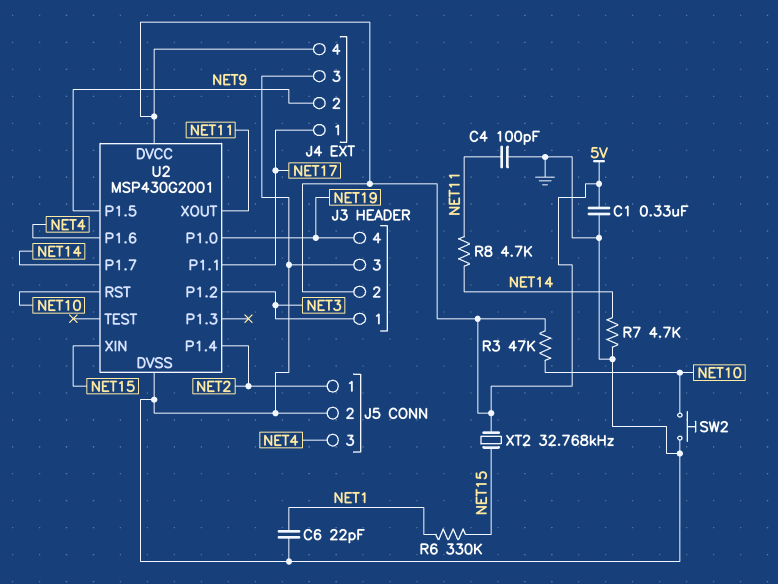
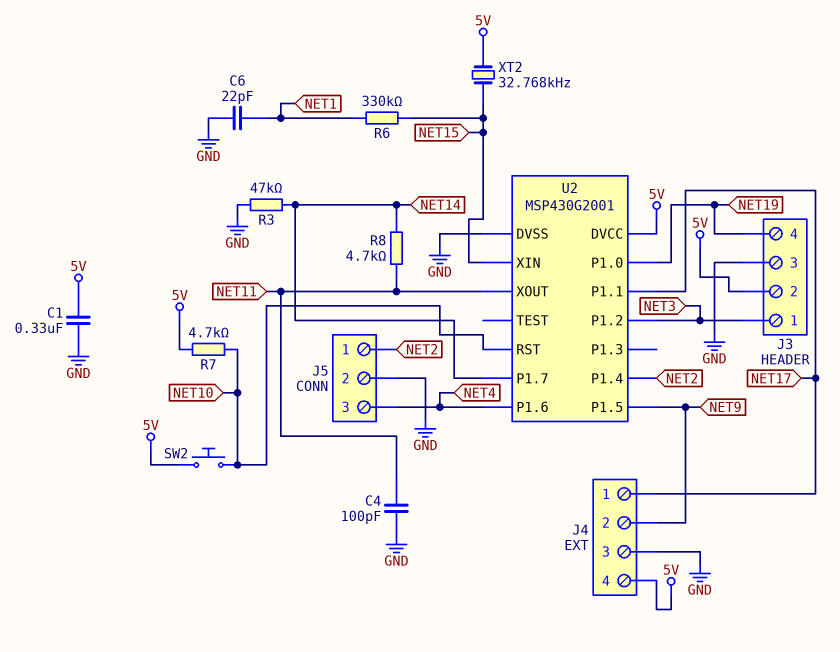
R3: 47k (5V, NET10) -> 47k (GND, NET14)
R7: 4.7k (GND, NET14) -> 4.7k (5V, NET10)
SW2: button (GND, NET10) -> button (5V, NET10)

